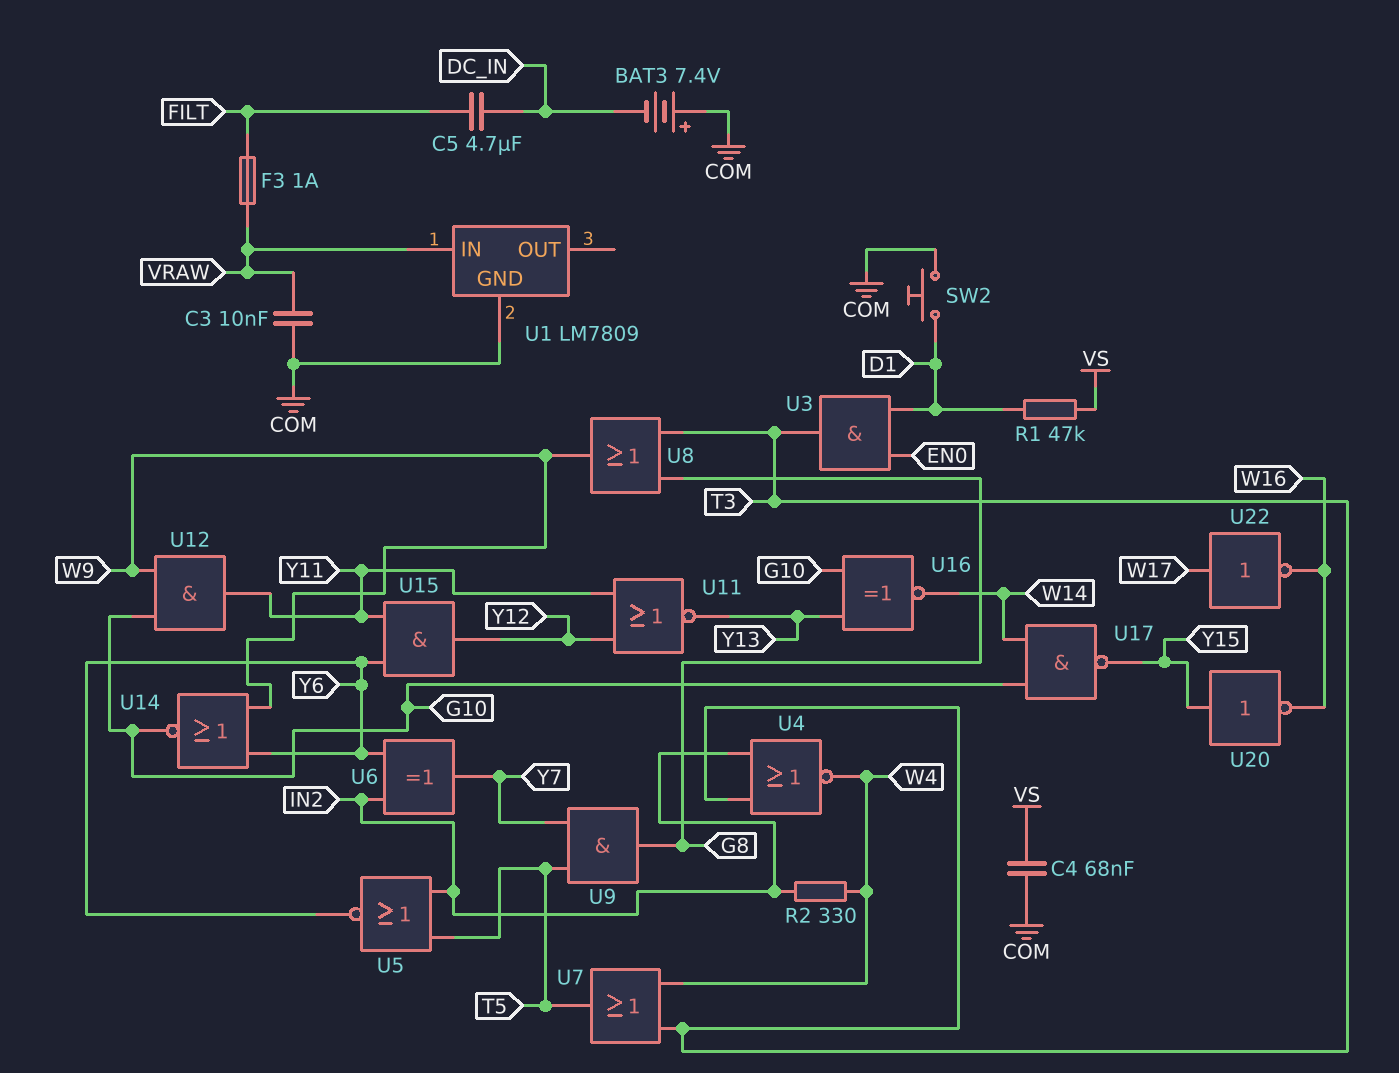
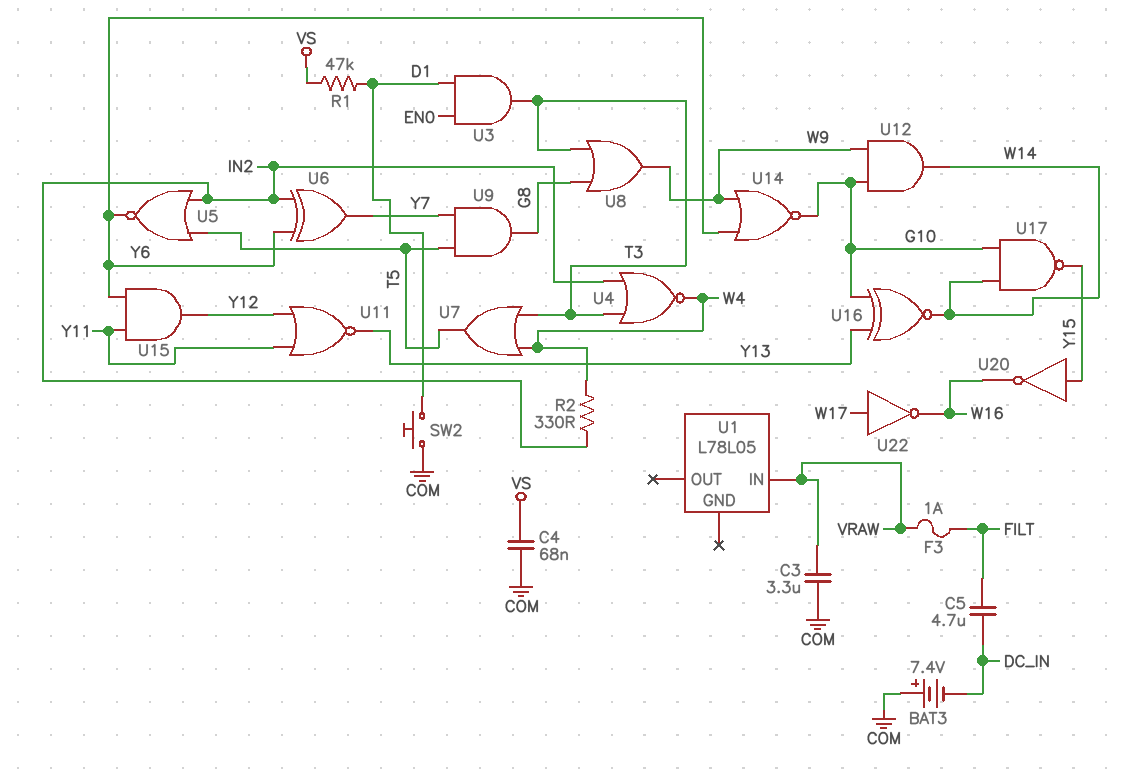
C3: 10nF (COM, VRAW) -> 3.3uF (COM, VRAW)
U1: LM7809 -> L78L05
U1 pin GND: COM -> none
U12: AND (in G10, in W9, out Y11) -> AND (in G10, in W9, out W14)

